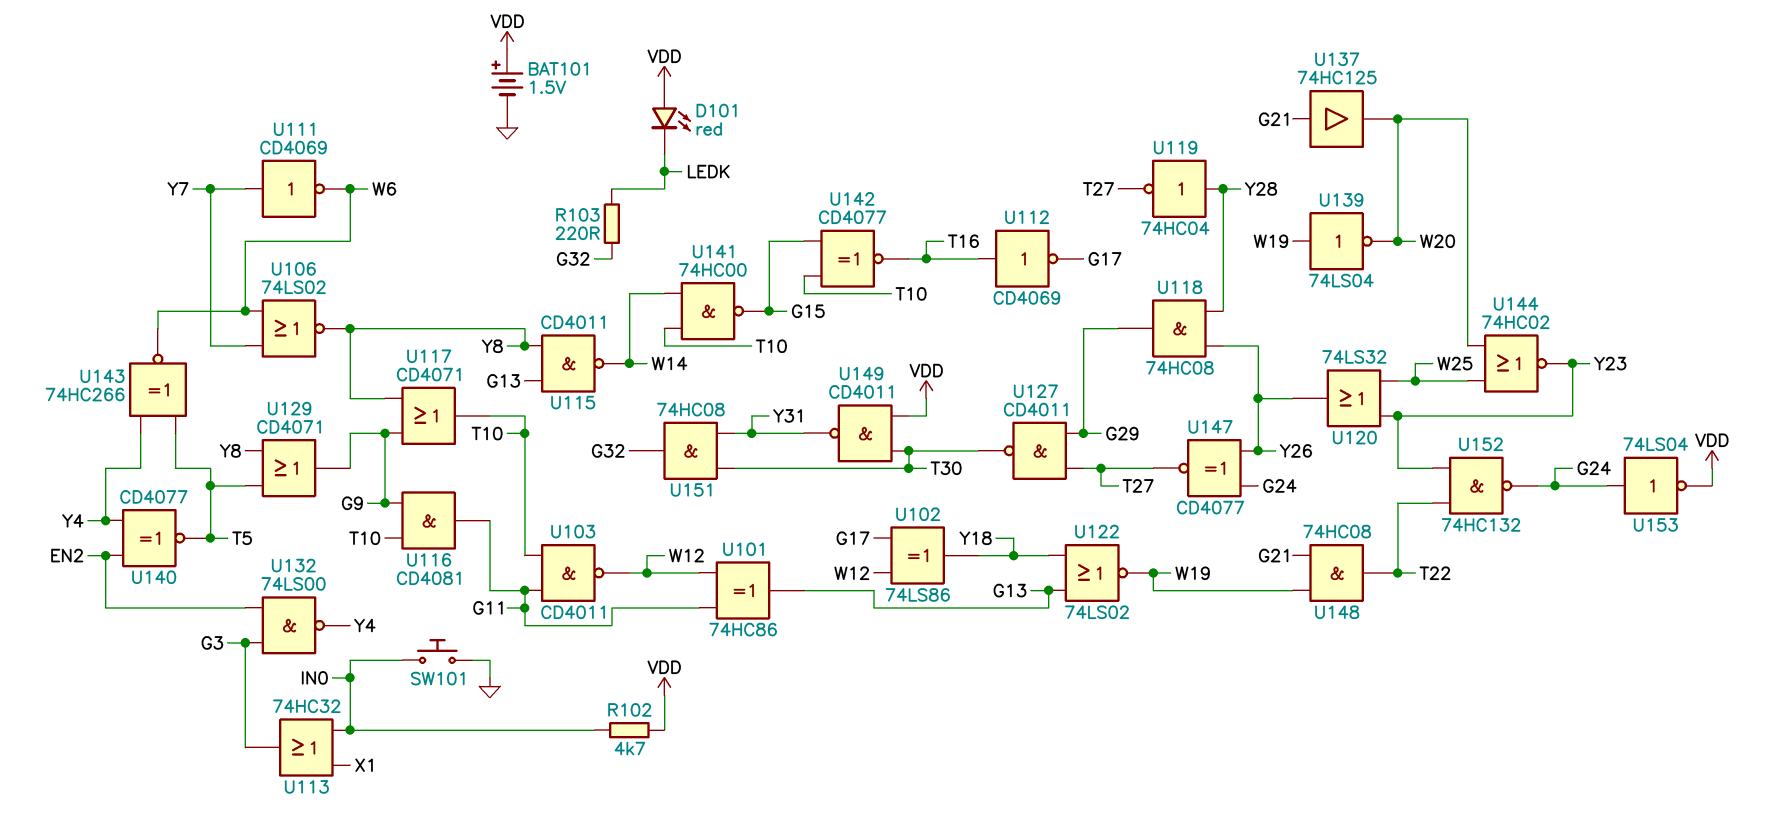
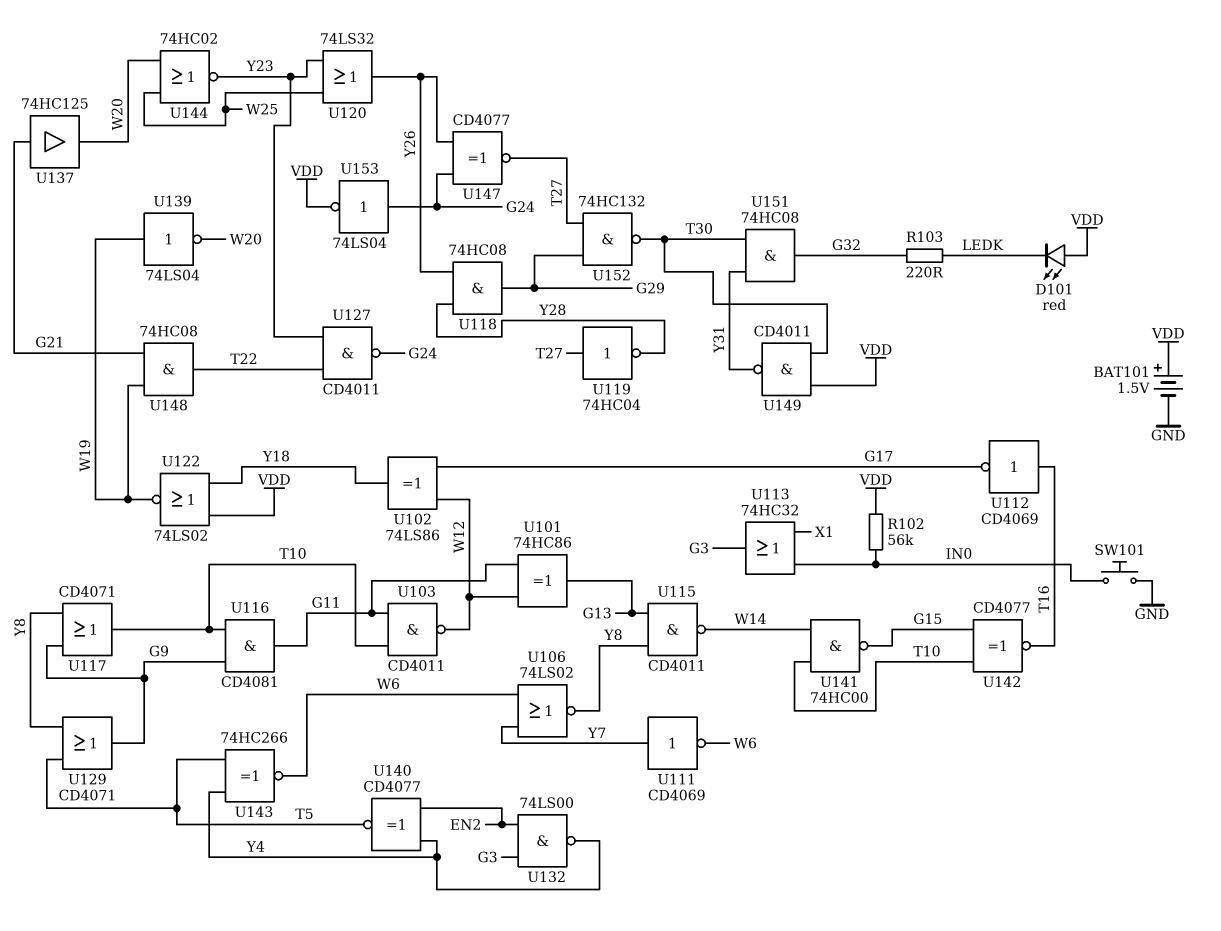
R102: 4.7k (IN0, VDD) -> 56k (IN0, VDD)
U119: NOT 74HC04 (in Y28, out T27) -> NOT 74HC04 (in T27, out Y28)
U122: NOR 74LS02 (in G13, in Y18, out W19) -> NOR 74LS02 (in VDD, in Y18, out W19)
U127: NAND CD4011 (in G29, in T27, out T30) -> NAND CD4011 (in T22, in Y23, out G24)
U152: NAND 74HC132 (in T22, in Y23, out G24) -> NAND 74HC132 (in G29, in T27, out T30)

